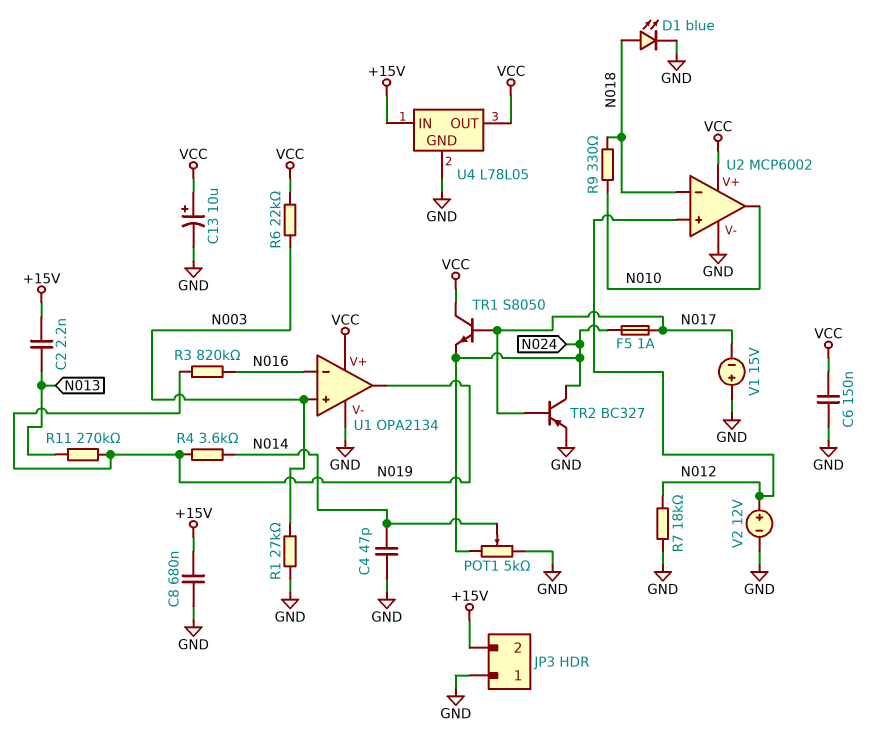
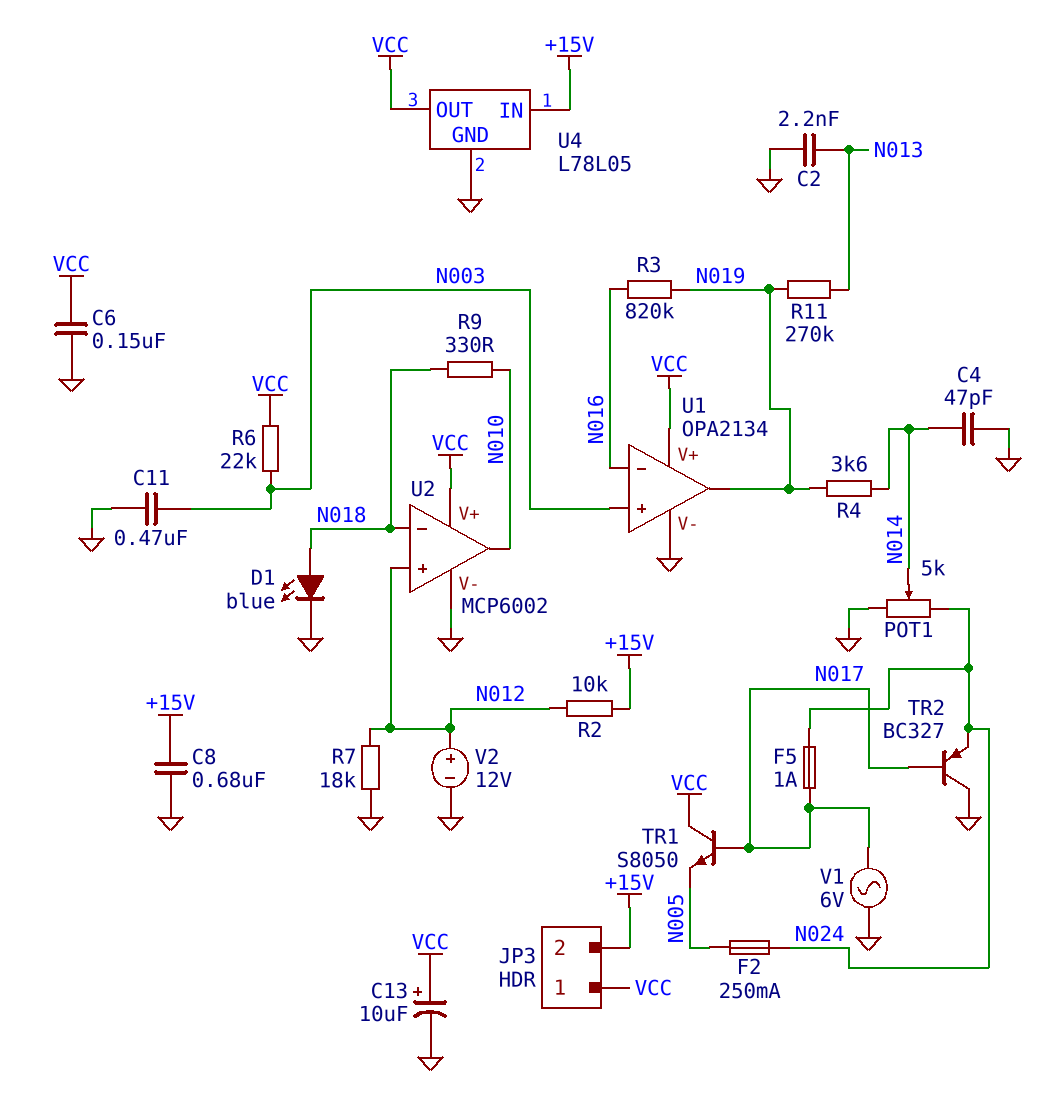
C2: 2.2nF (+15V, N013) -> 2.2nF (GND, N013)
C11: none -> 470nF (GND, N003)
F2: none -> 250mA (N005, N024)
JP3 pin 1: GND -> VCC
R1: 27k (GND, N003) -> none
R2: none -> 10k (+15V, N012)
TR1: NPN S8050 (B N017, C VCC, E N024) -> NPN S8050 (B N017, C VCC, E N005)
TR2: PNP BC327 (B N017, C N024, E GND) -> PNP BC327 (B N017, C GND, E N024)
V1: 15V (plus GND, minus N017) -> AC 6V (GND, N017)

